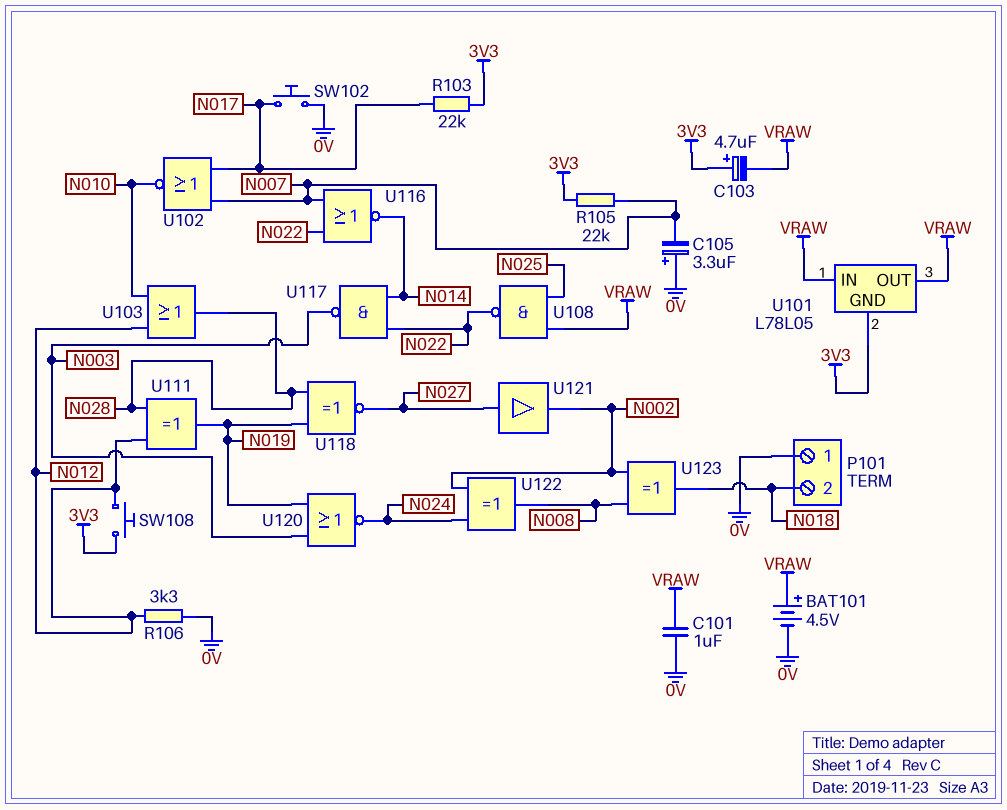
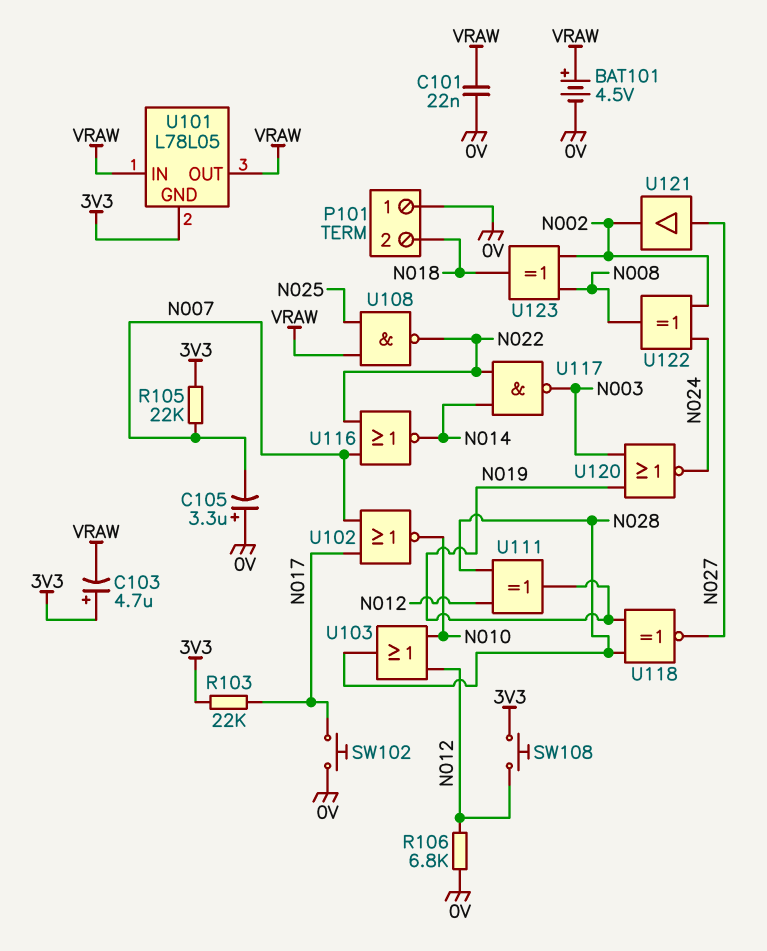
C101: 1uF (0V, VRAW) -> 22nF (0V, VRAW)
R106: 3.3k (0V, N012) -> 6.8k (0V, N012)

